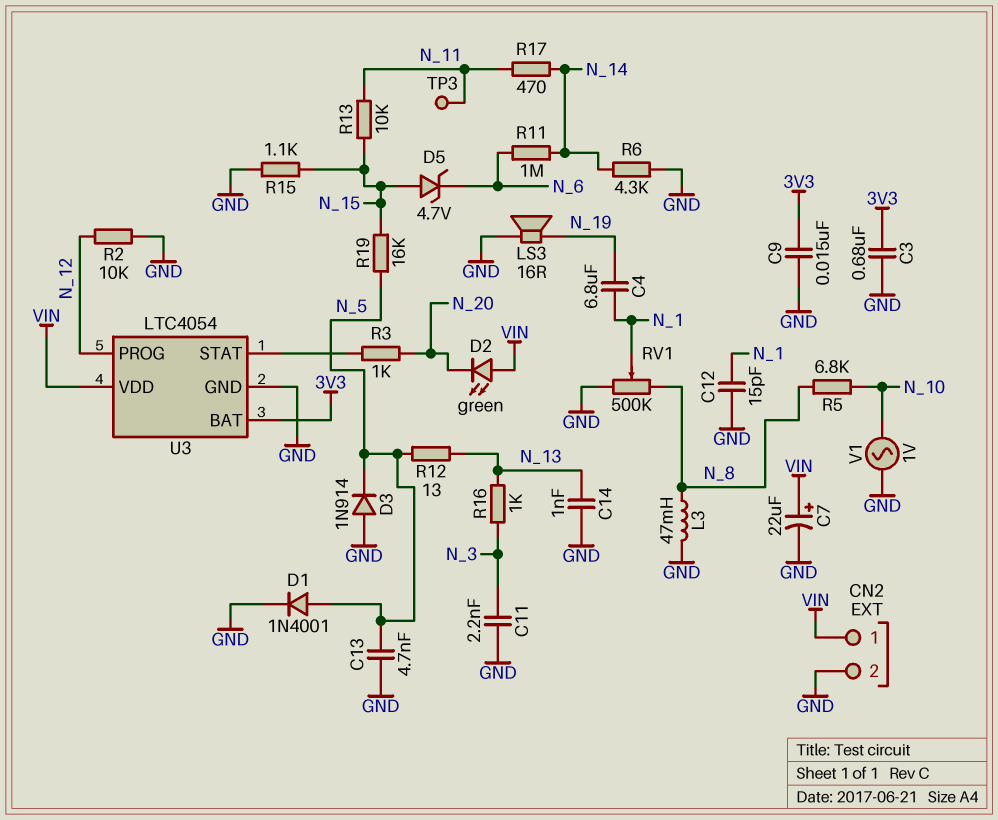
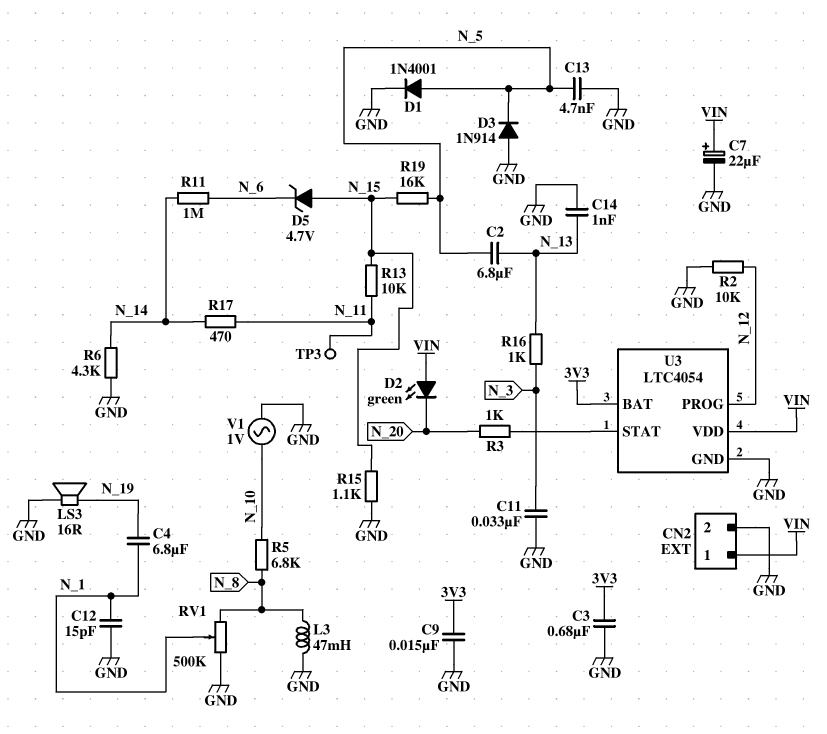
C2: none -> 6.8uF (N_5, N_13)
C11: 2.2nF (GND, N_3) -> 33nF (GND, N_3)
R12: 13 (N_5, N_13) -> none

